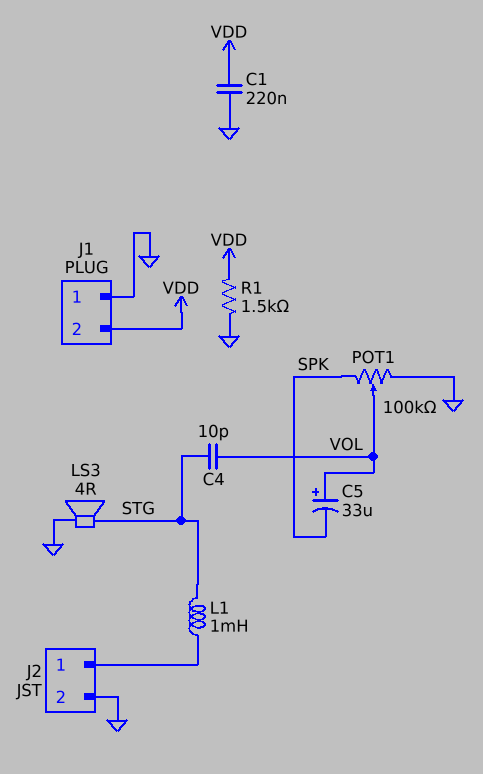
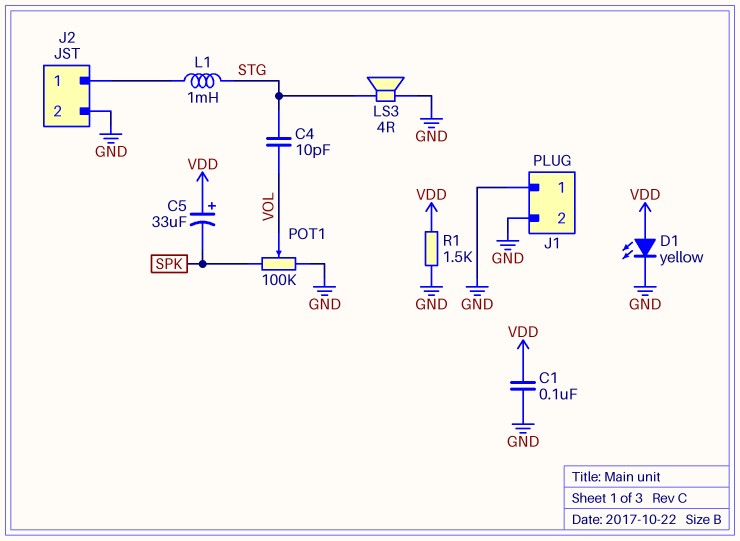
C1: 220nF (GND, VDD) -> 100nF (GND, VDD)
C5: 33uF (plus VOL, minus SPK) -> 33uF (plus VDD, minus SPK)
D1: none -> LED yellow (A VDD, K GND)
J1 pin 2: VDD -> GND

